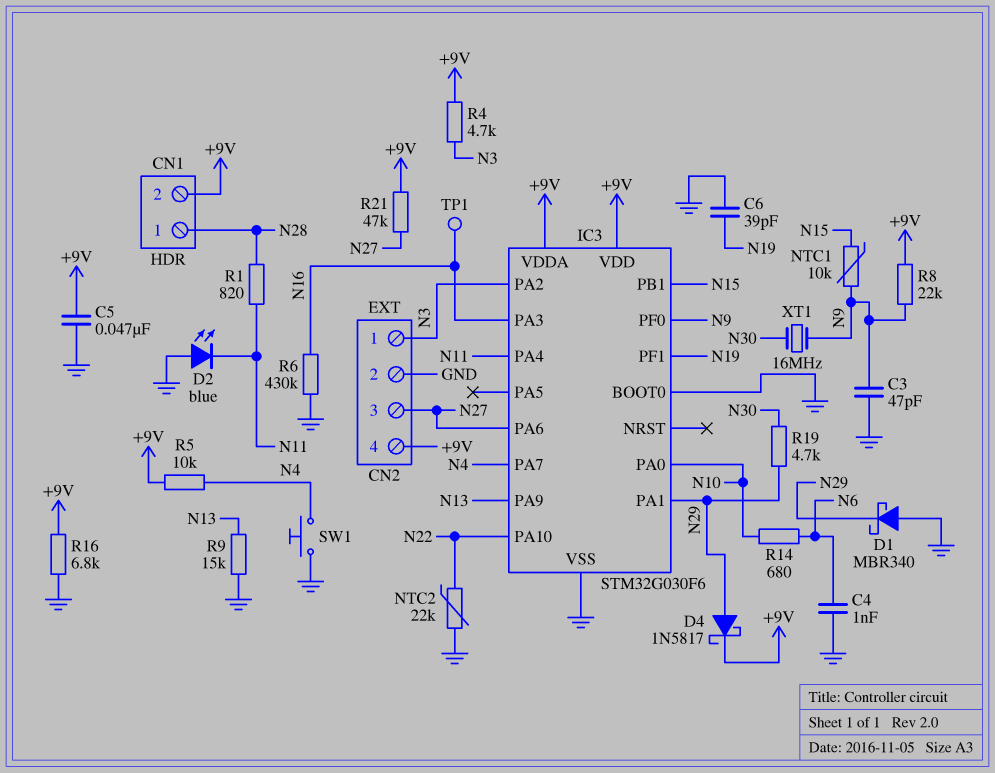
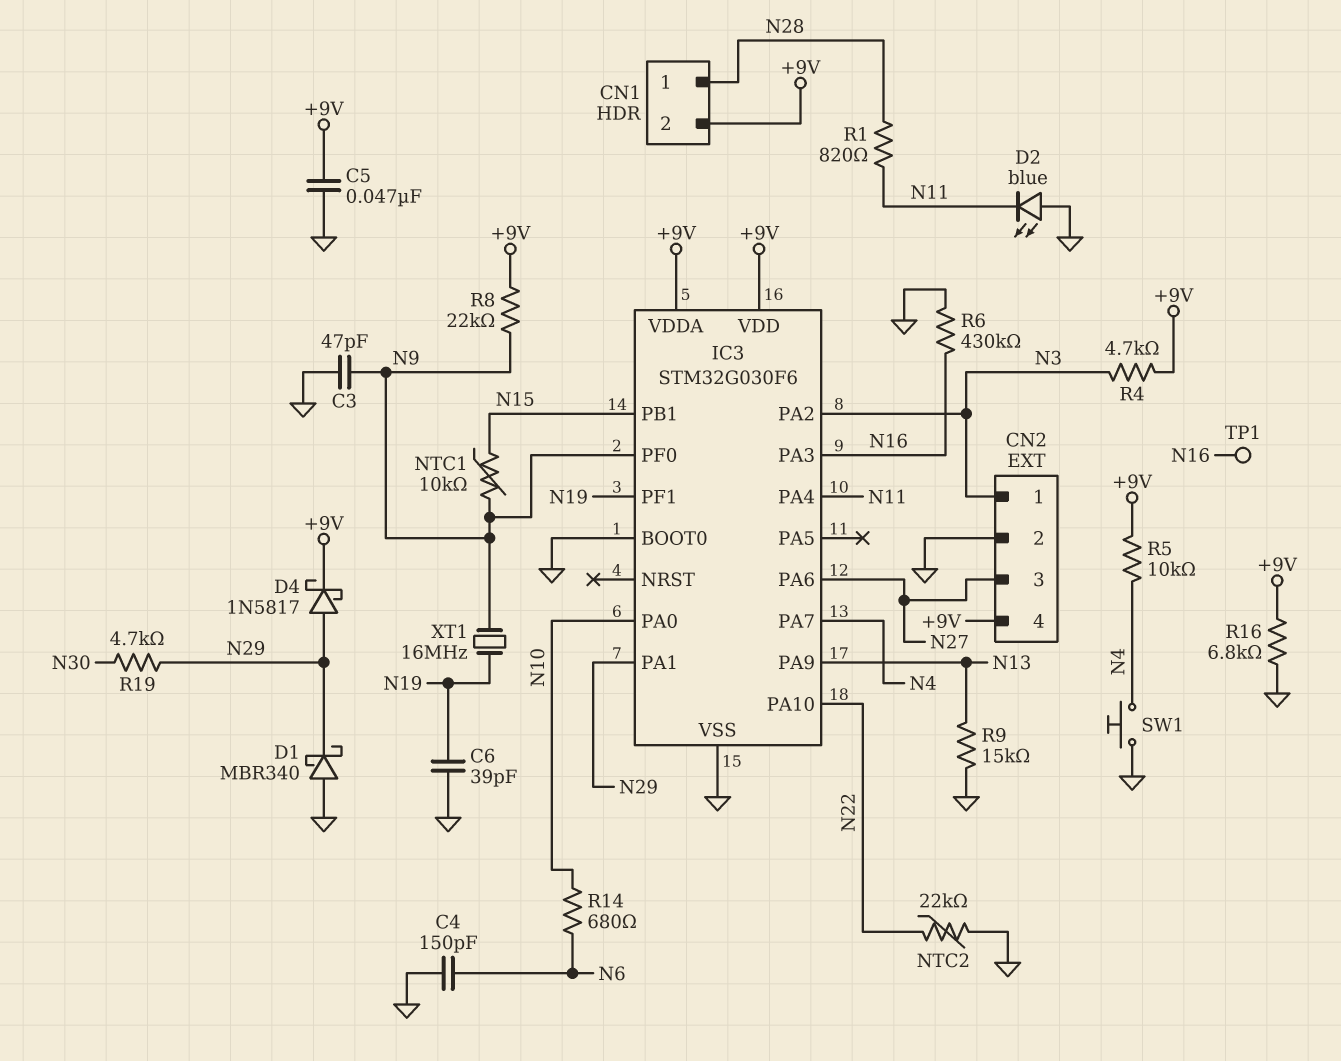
C4: 1nF (GND, N6) -> 150pF (GND, N6)
R21: 47k (+9V, N27) -> none
XT1: 16MHz (N9, N30) -> 16MHz (N9, N19)

